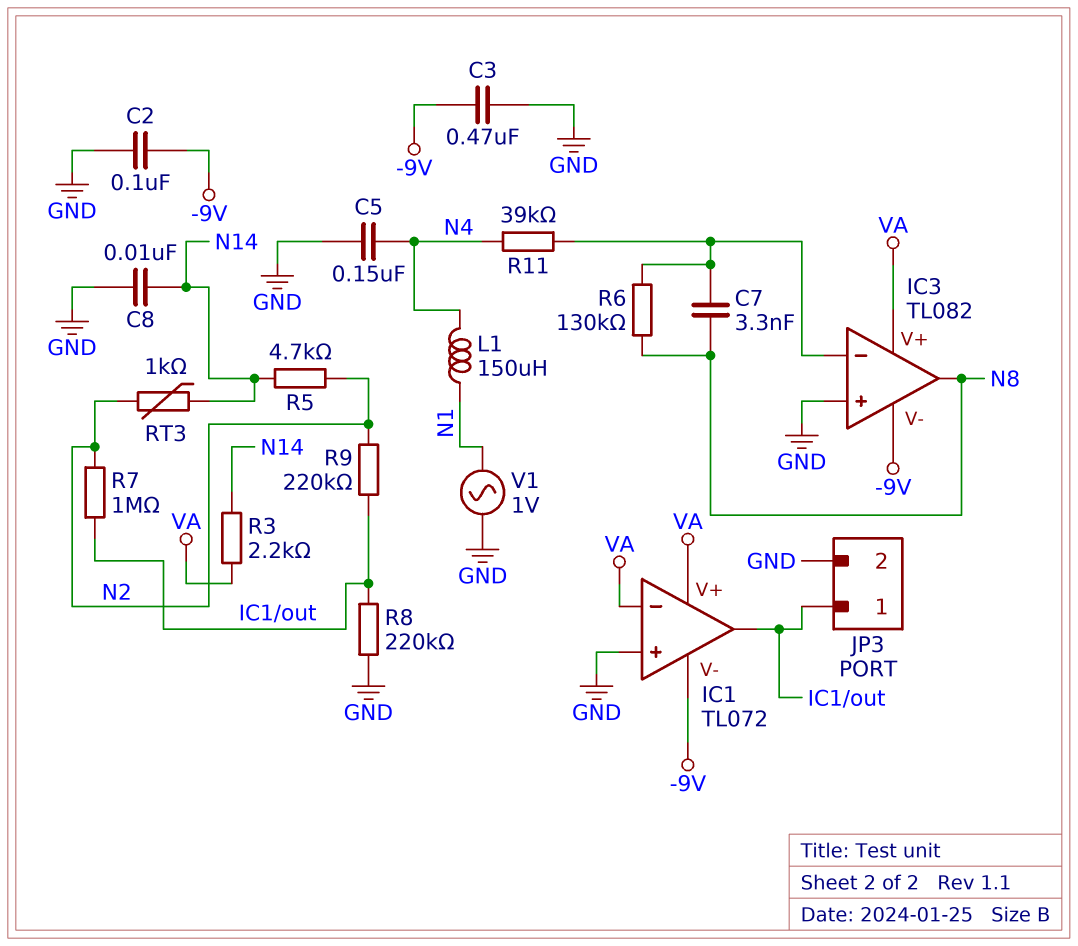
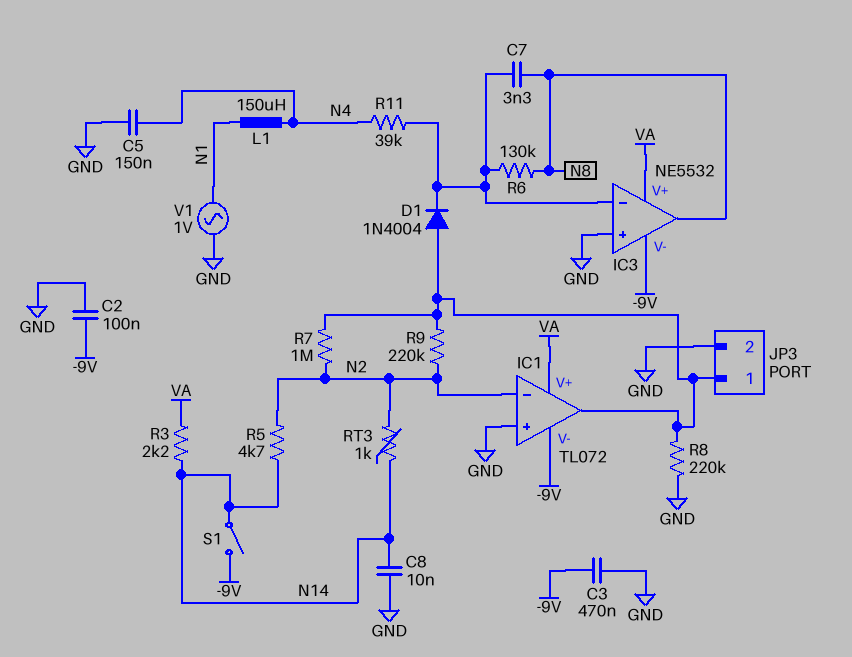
D1: none -> diode 1N4004 (A IC1/out, K IC3/in-)
IC1 pin in-: VA -> N2
IC3: TL082 -> NE5532
S1: none -> switch (-9V, N14)

